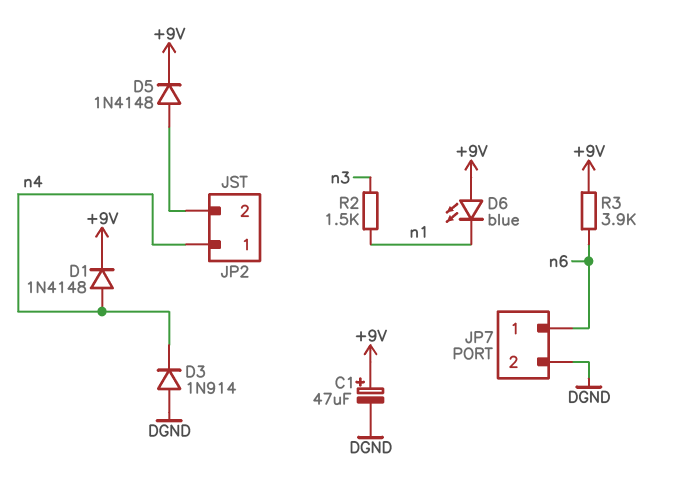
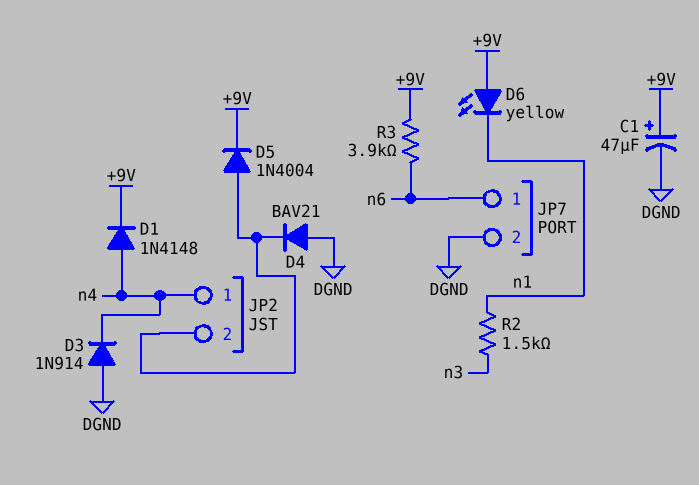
D4: none -> diode BAV21 (A DGND, K JP2/2)
D5: diode 1N4148 (A JP2/2, K +9V) -> diode 1N4004 (A JP2/2, K +9V)
D6: LED blue (A +9V, K n1) -> LED yellow (A +9V, K n1)

